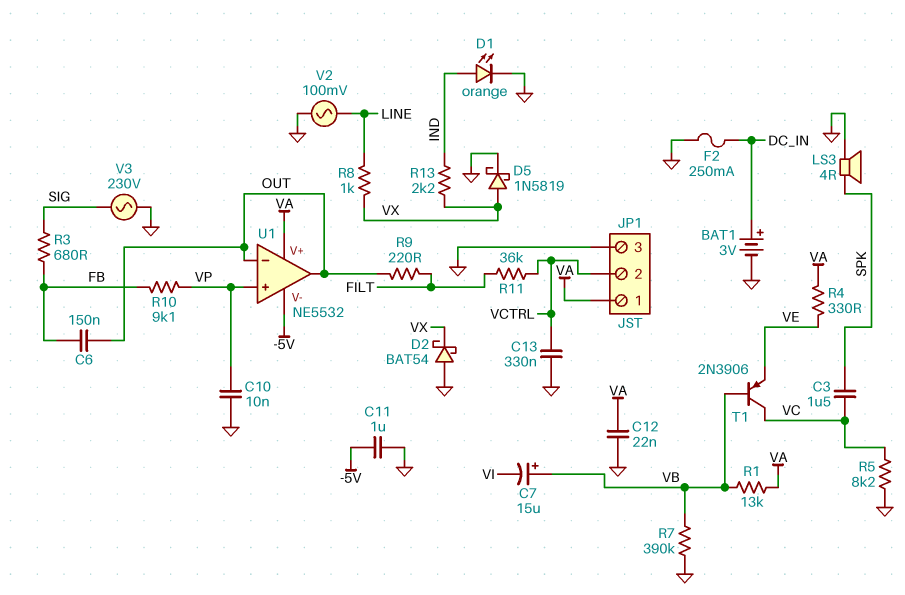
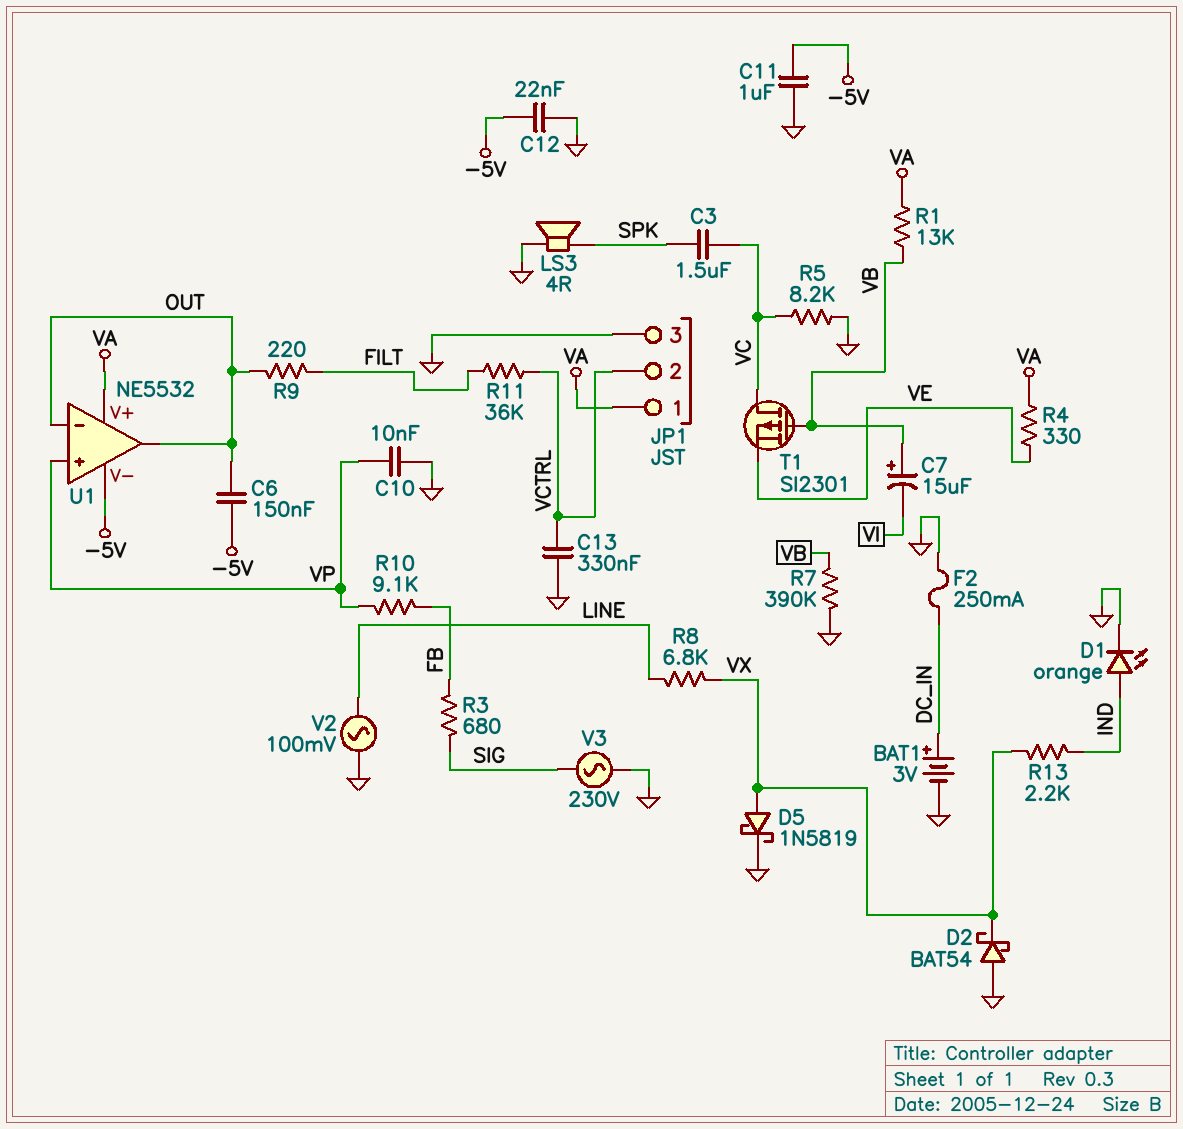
C6: 150nF (FB, OUT) -> 150nF (-5V, OUT)
C12: 22nF (GND, VA) -> 22nF (-5V, GND)
R8: 1k (LINE, VX) -> 6.8k (LINE, VX)
T1: PNP 2N3906 (B VB, C VC, E VE) -> PMOS SI2301 (G VB, D VC, S VE)

